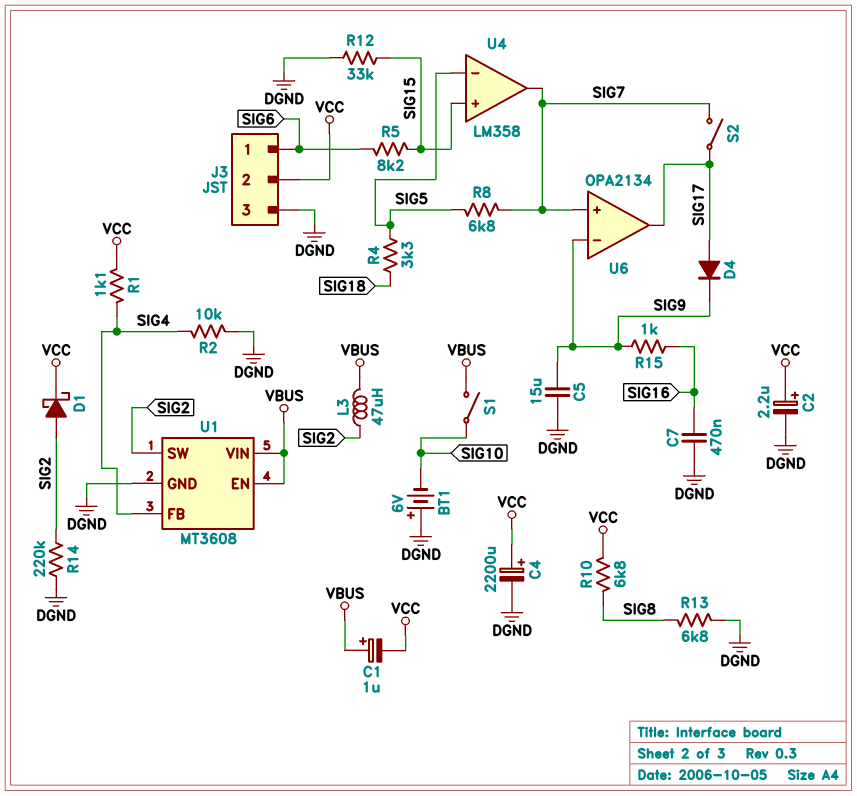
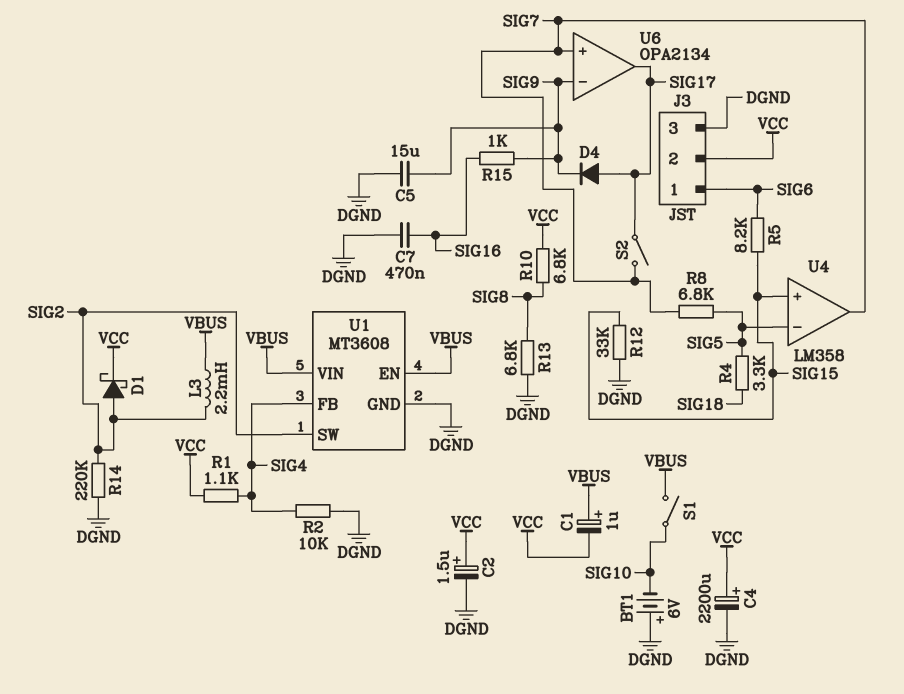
C2: 2.2uF (plus VCC, minus DGND) -> 1.5uF (plus VCC, minus DGND)
L3: 47uH (SIG2, VBUS) -> 2.2mH (SIG2, VBUS)

